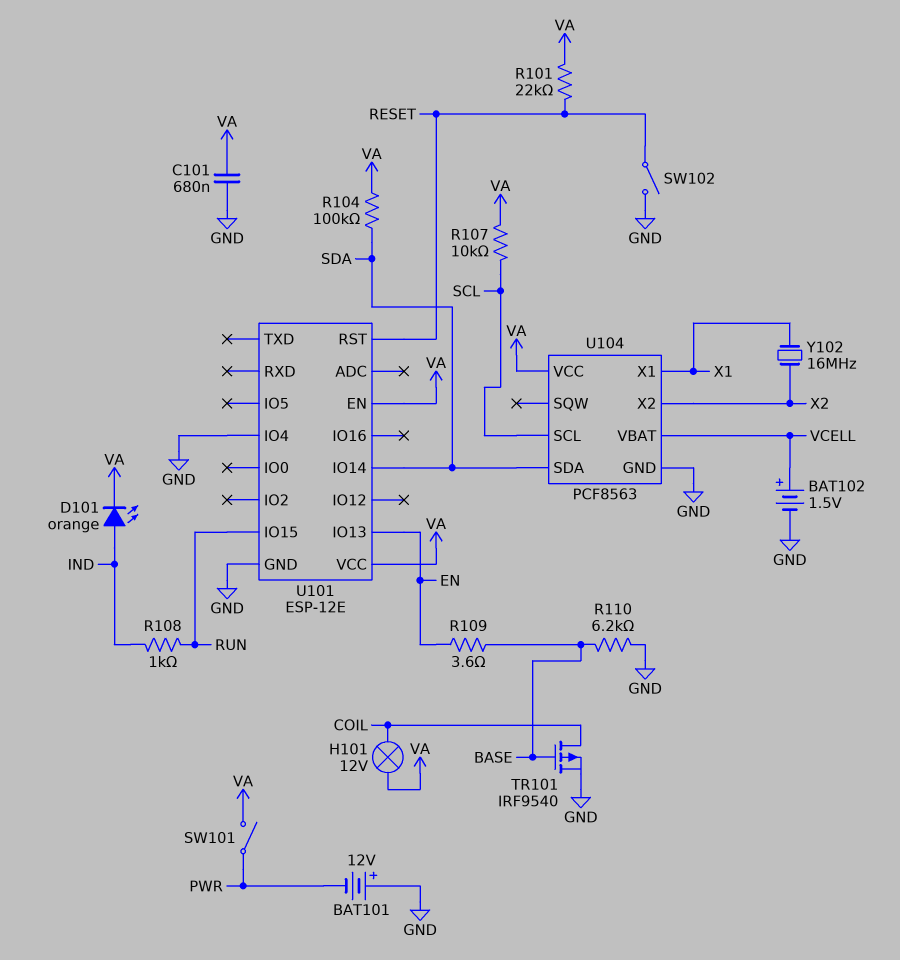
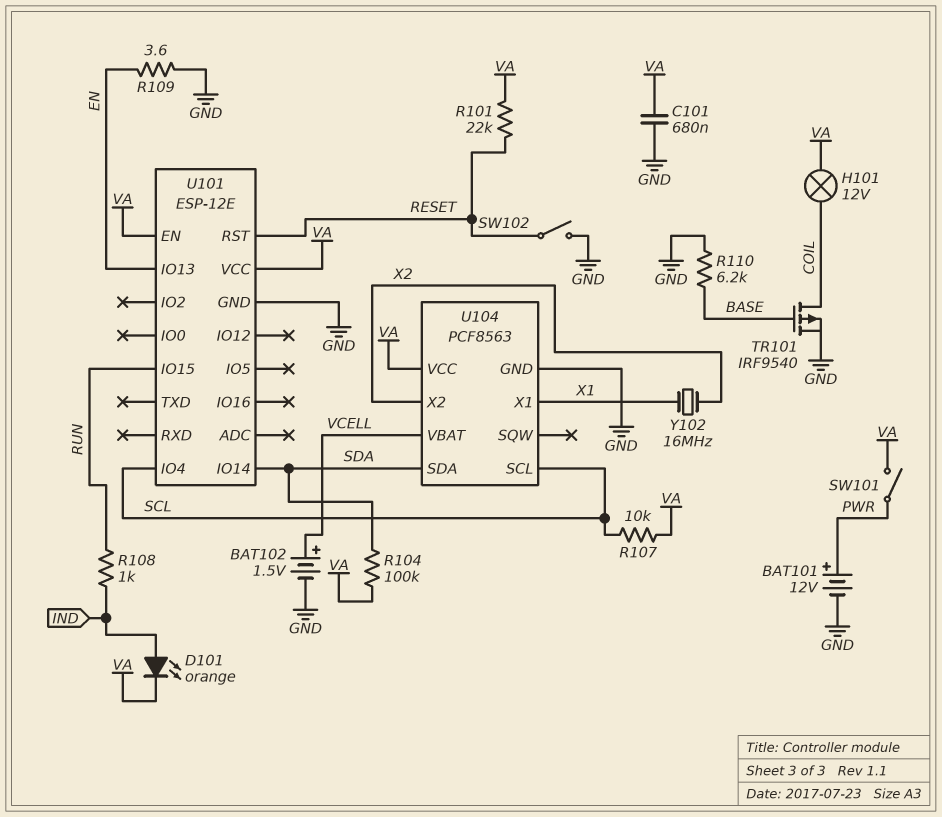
BAT101: 12V (plus GND, minus PWR) -> 12V (plus PWR, minus GND)
R109: 3.6 (BASE, EN) -> 3.6 (EN, GND)
U101 pin IO4: GND -> SCL

